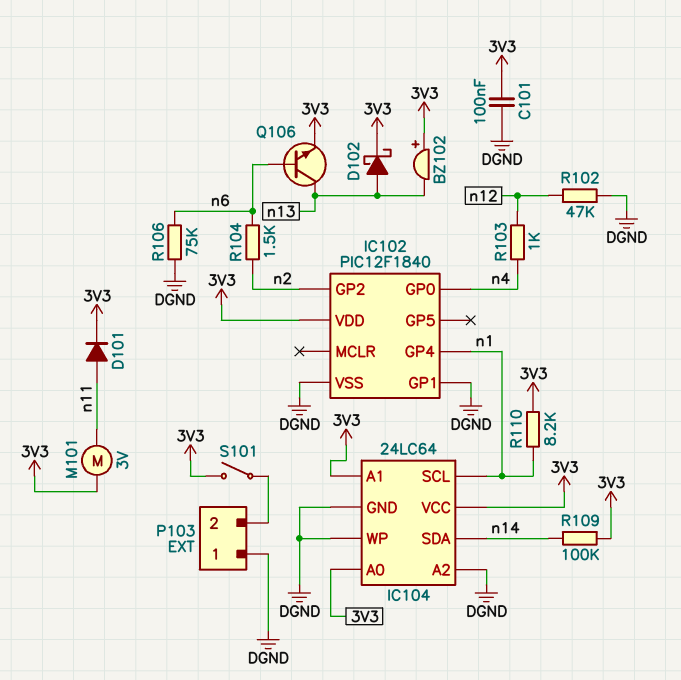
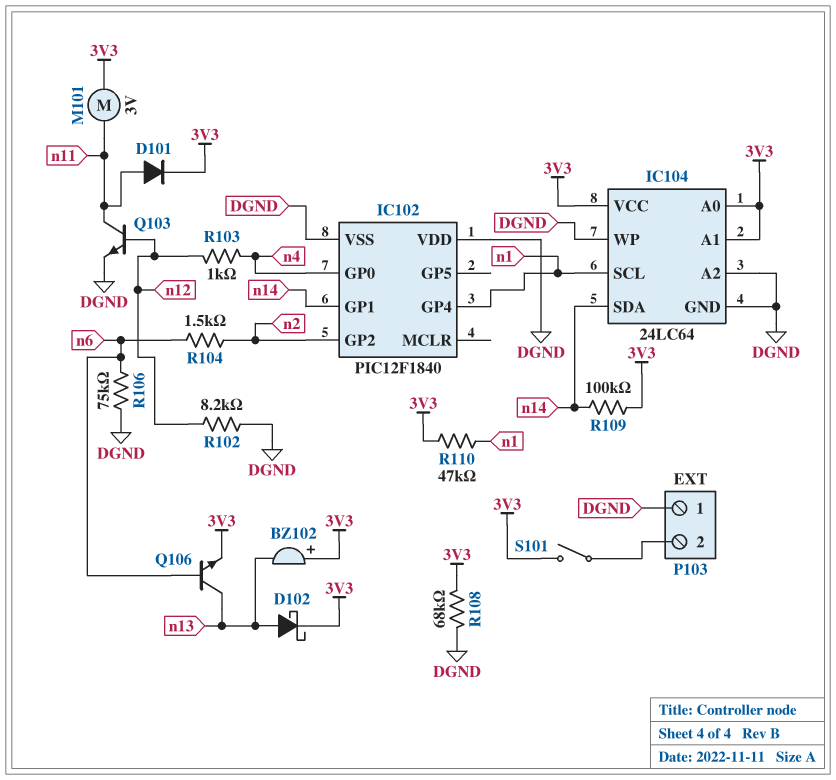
C101: 100nF (3V3, DGND) -> none
IC102 pin GP1: DGND -> n14
IC102 pin VDD: 3V3 -> DGND
Q103: none -> NPN (B n12, C n11, E DGND)
R102: 47k (DGND, n12) -> 8.2k (DGND, n12)
R108: none -> 68k (3V3, DGND)
R110: 8.2k (3V3, n1) -> 47k (3V3, n1)

